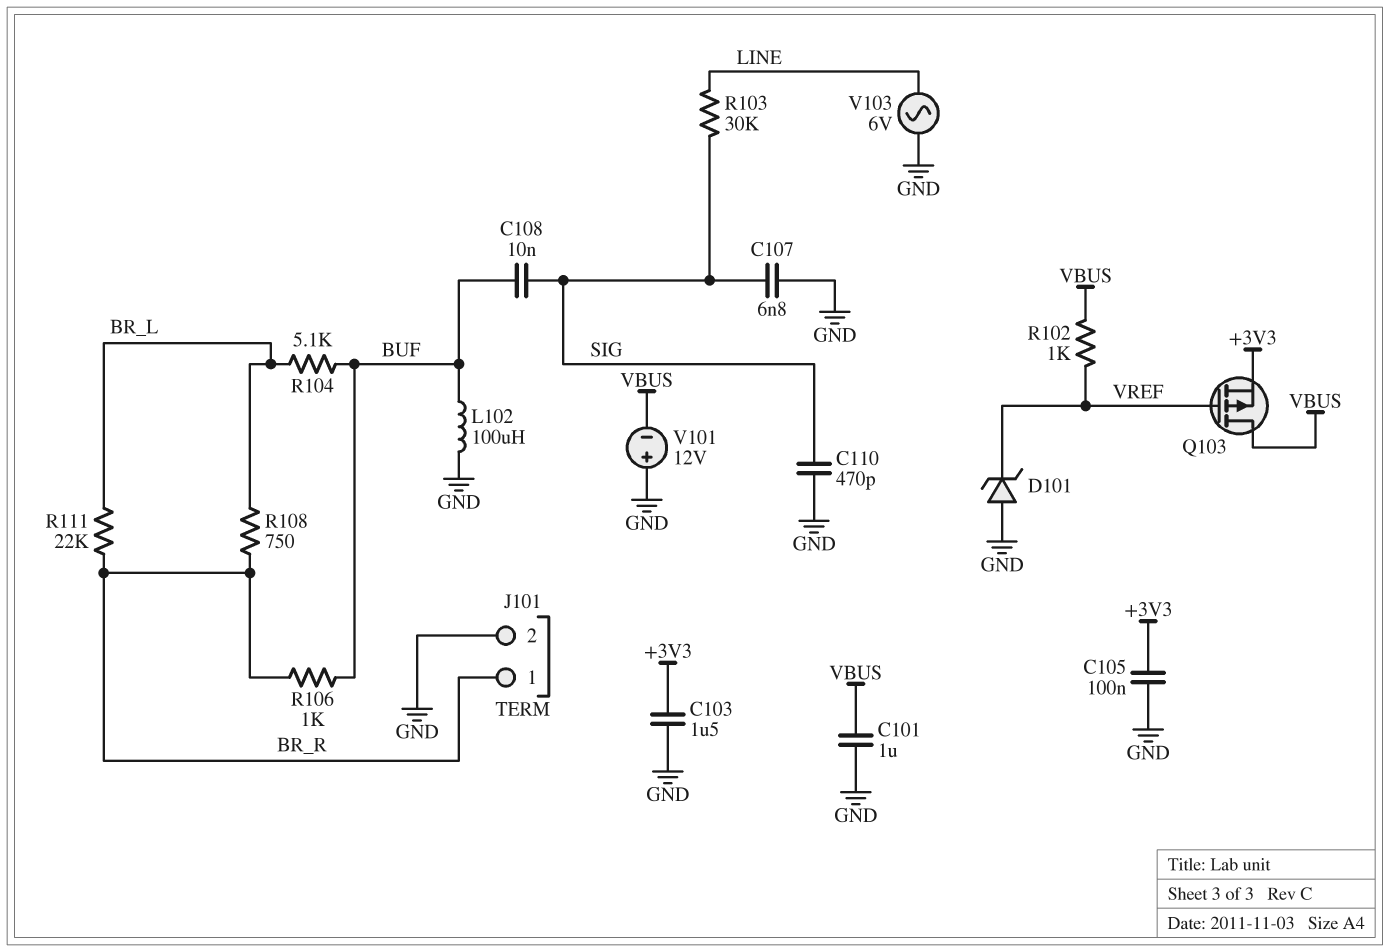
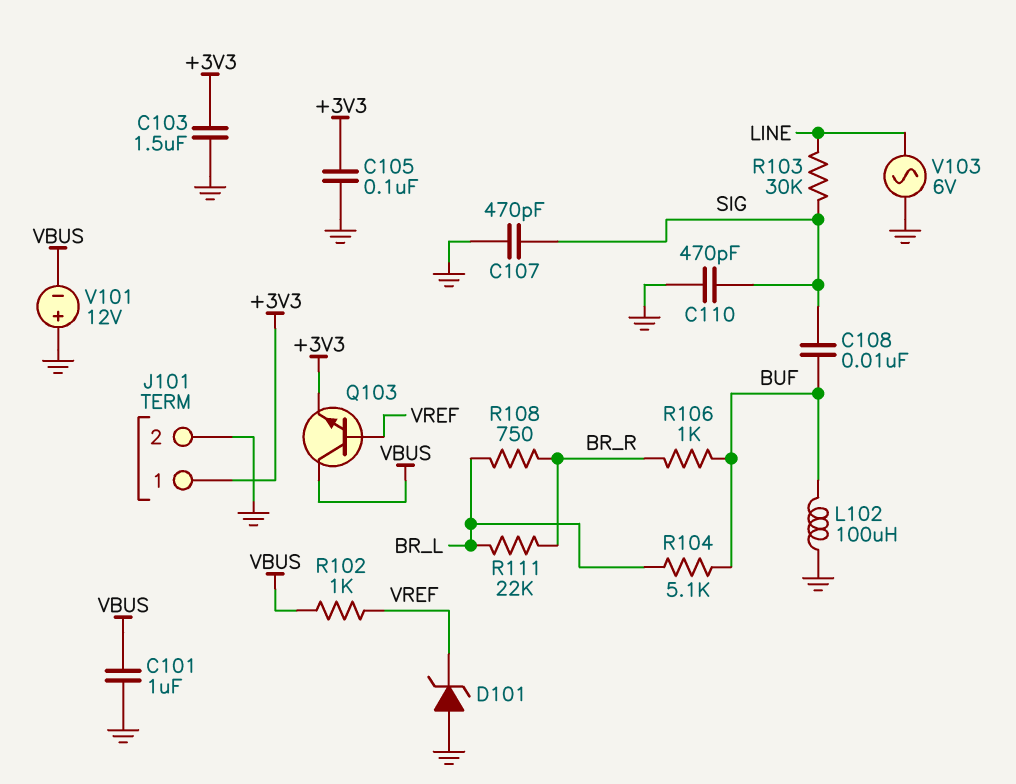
C107: 6.8nF (GND, SIG) -> 470pF (GND, SIG)
J101 pin 1: BR_R -> +3V3
Q103: PMOS (G VREF, D VBUS, S +3V3) -> NPN (B VREF, C VBUS, E +3V3)

